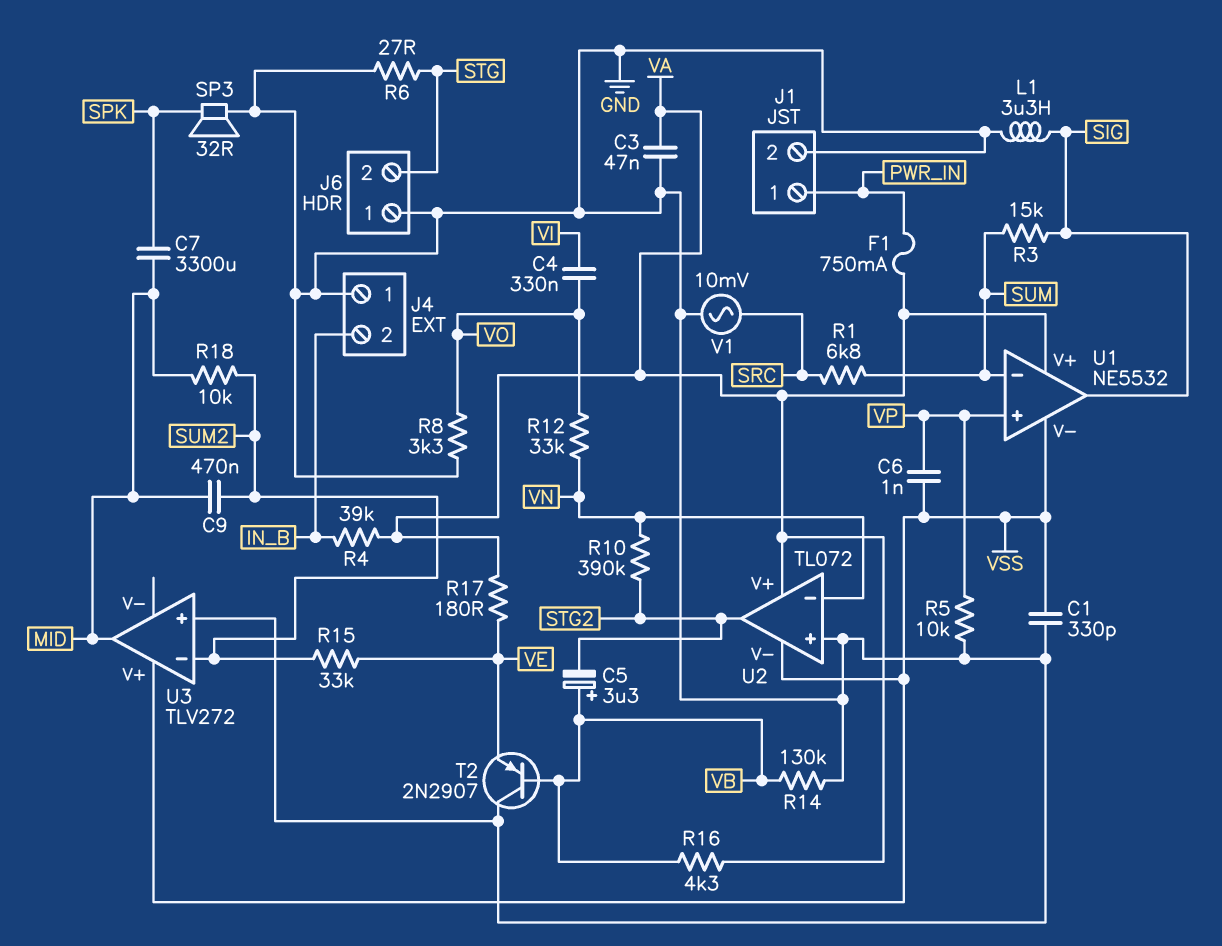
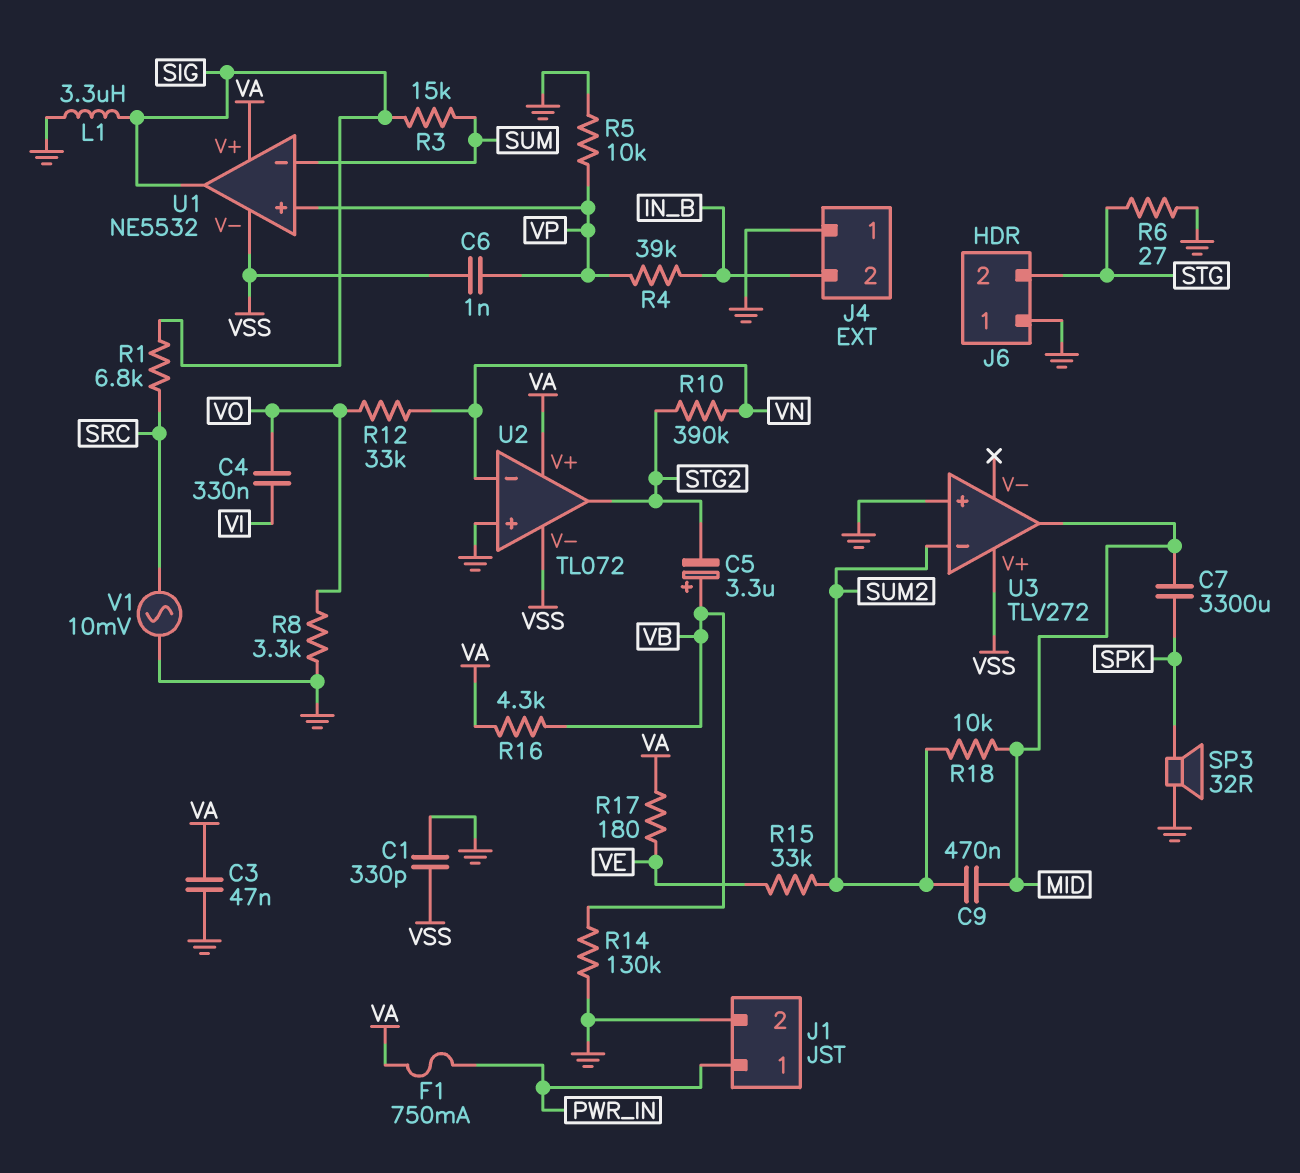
R1: 6.8k (SRC, SUM) -> 6.8k (SIG, SRC)
R4: 39k (IN_B, VA) -> 39k (IN_B, VP)
T2: PNP 2N2907 (B VB, C GND, E VE) -> none

